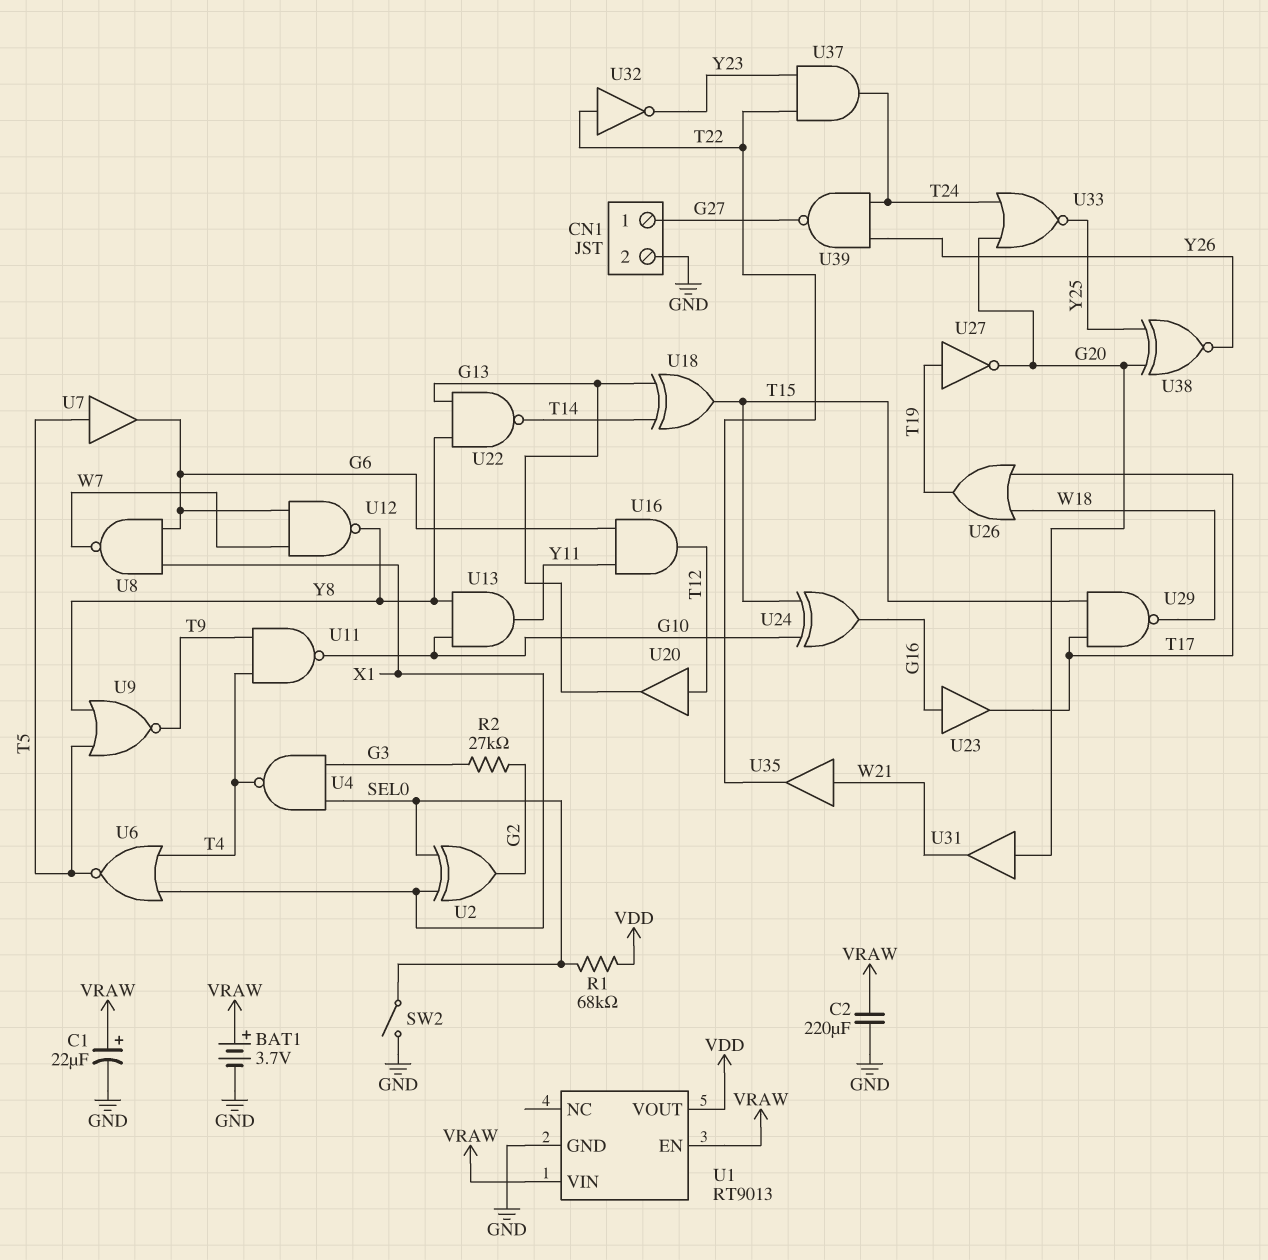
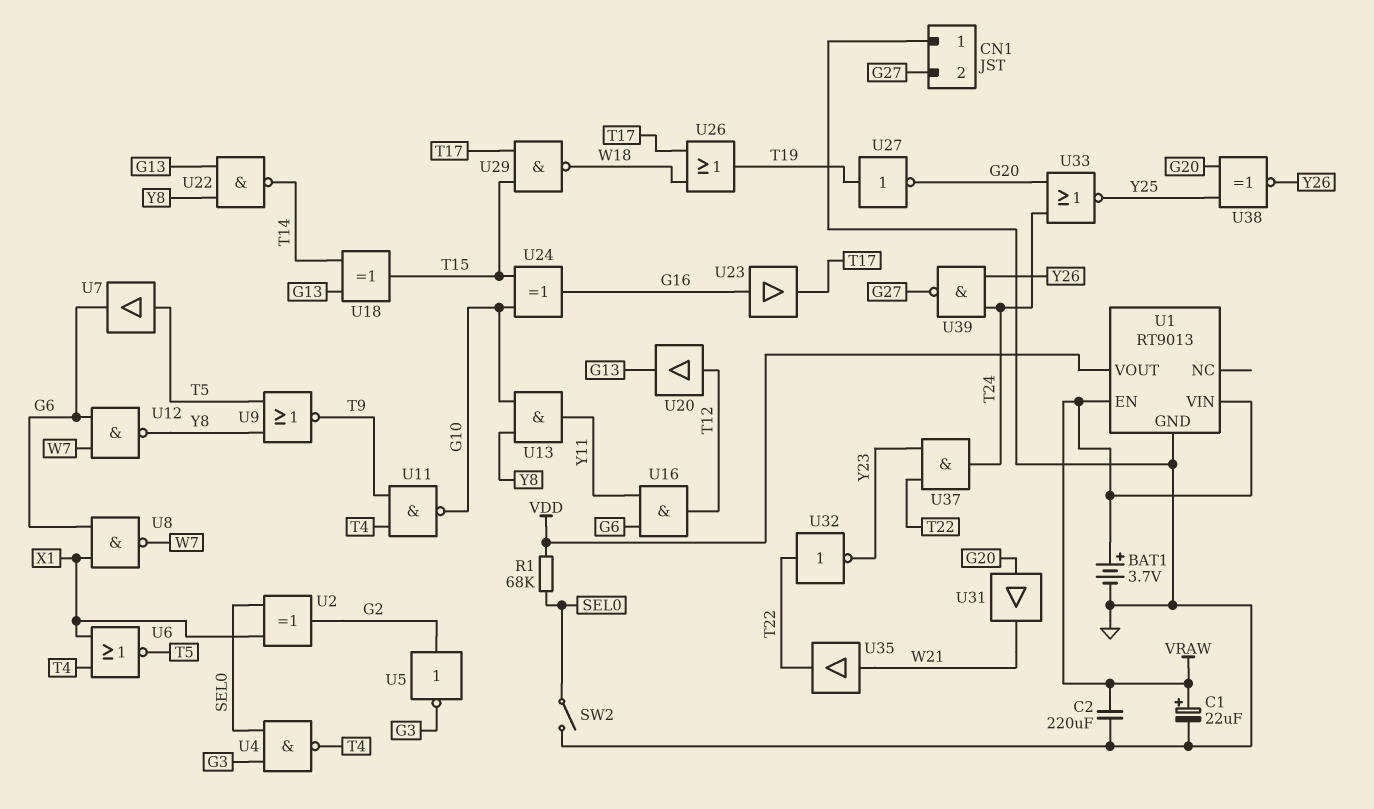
CN1 pin 1: G27 -> GND
CN1 pin 2: GND -> G27
R2: 27k (G2, G3) -> none
U5: none -> NOT (in G2, out G3)

